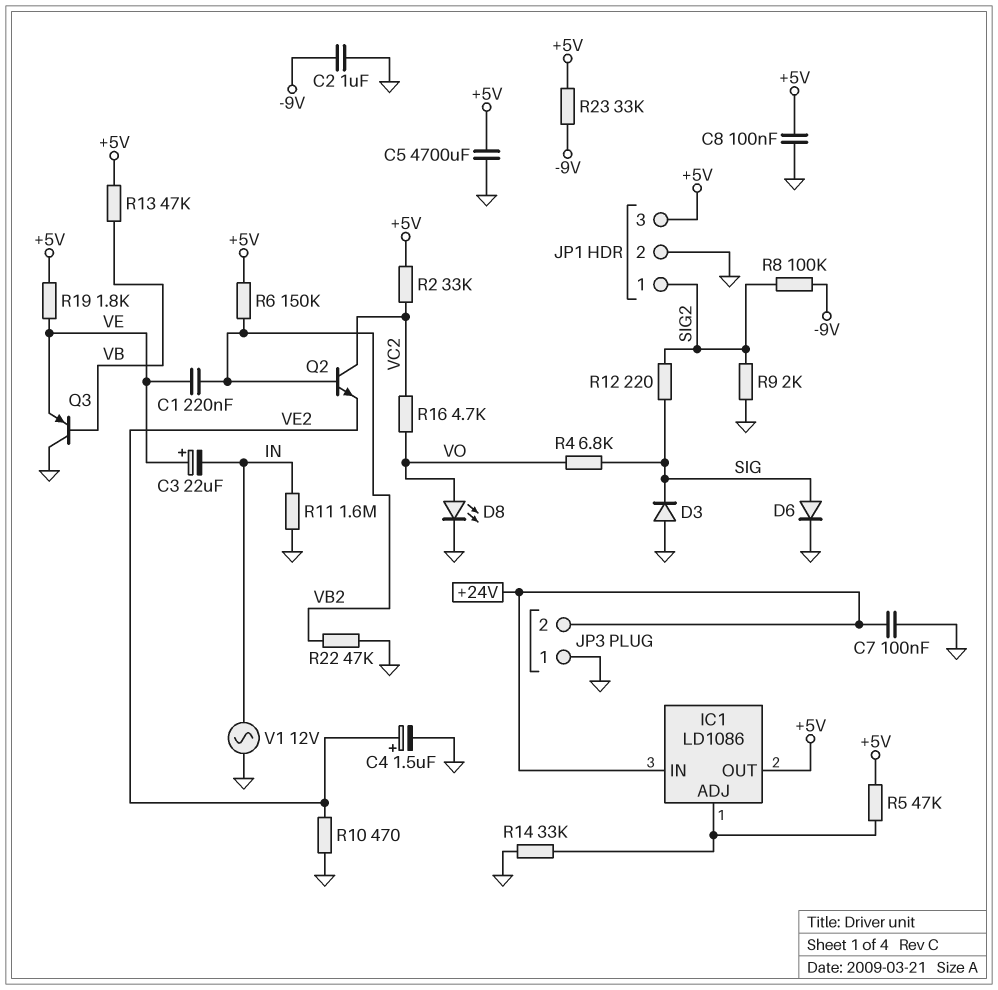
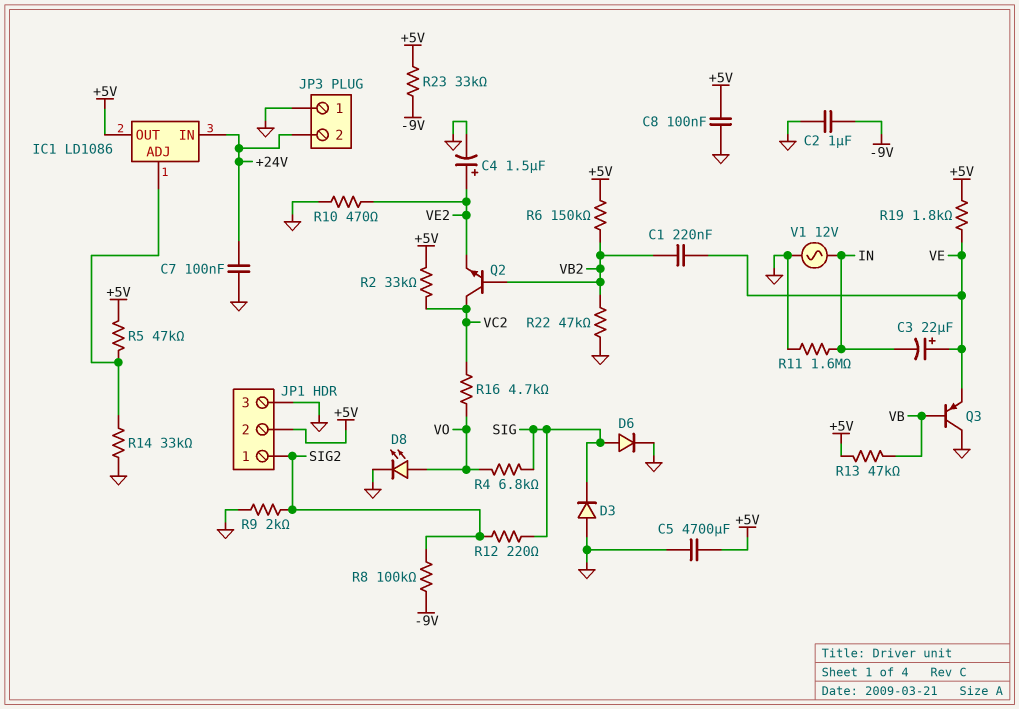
JP1 pin 2: GND -> +5V
JP1 pin 3: +5V -> GND

